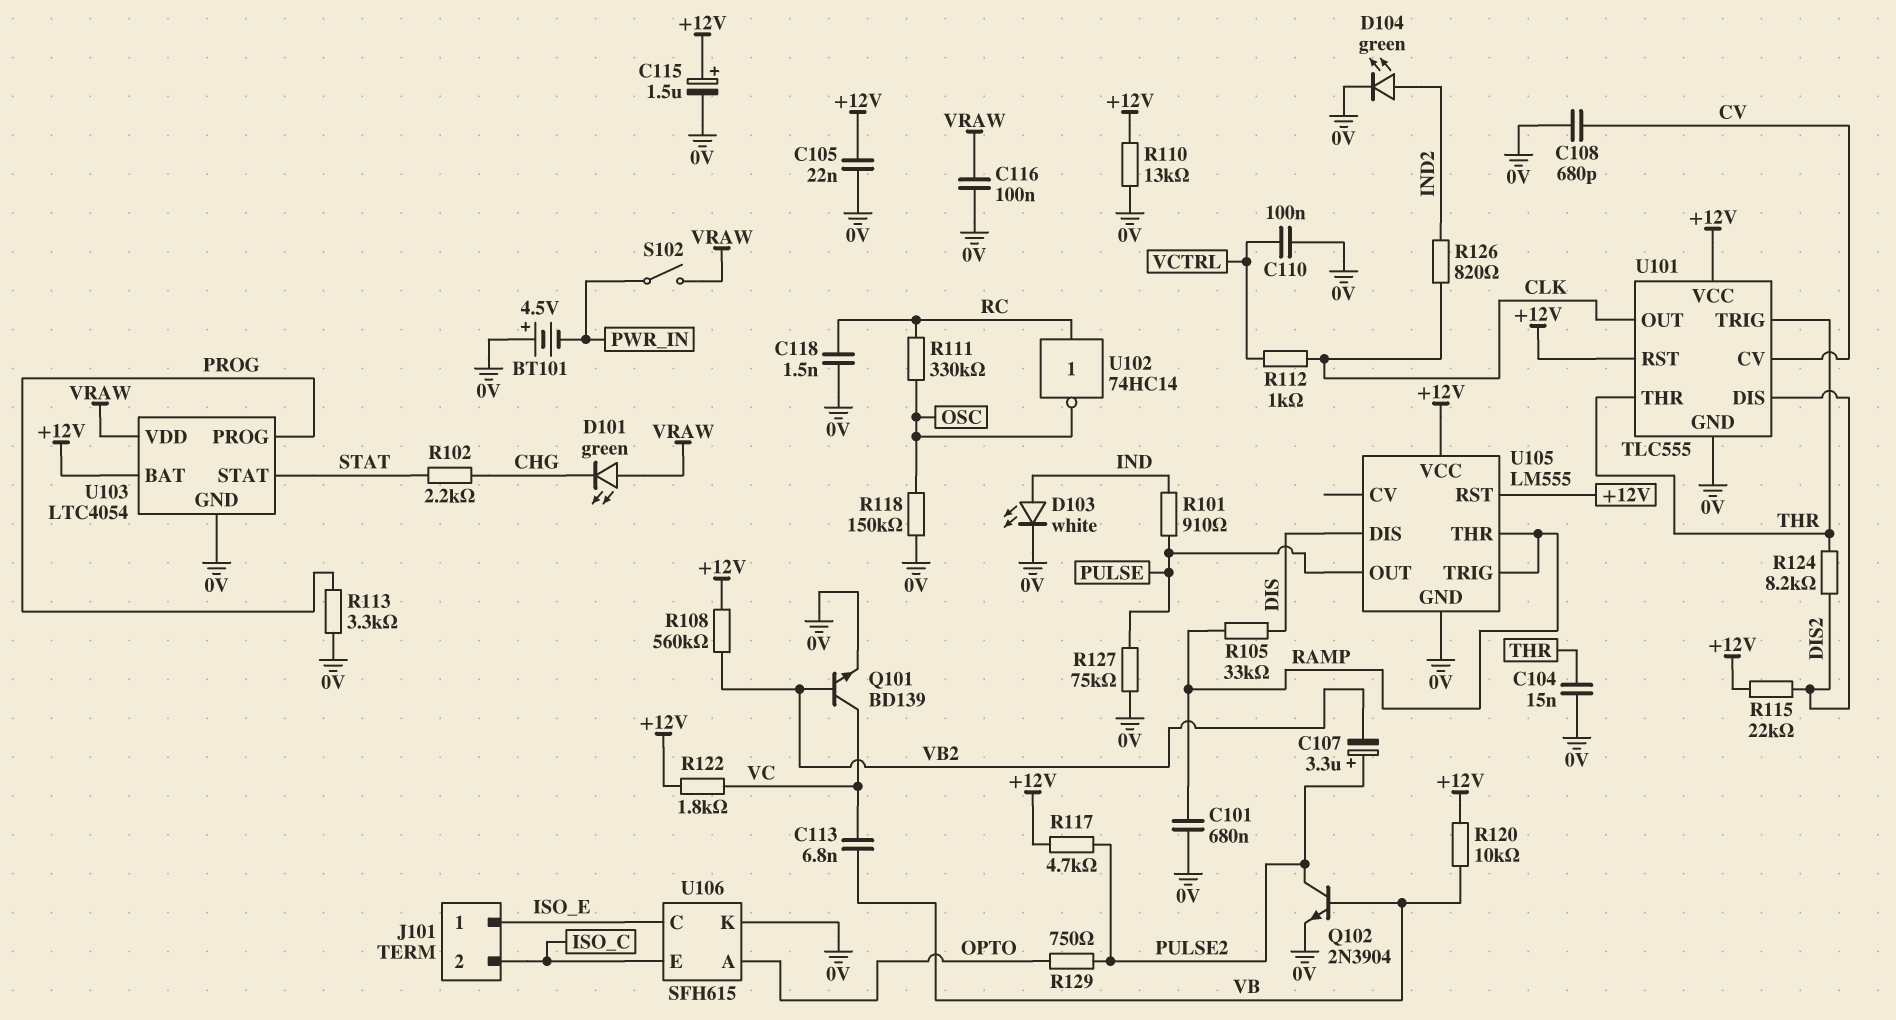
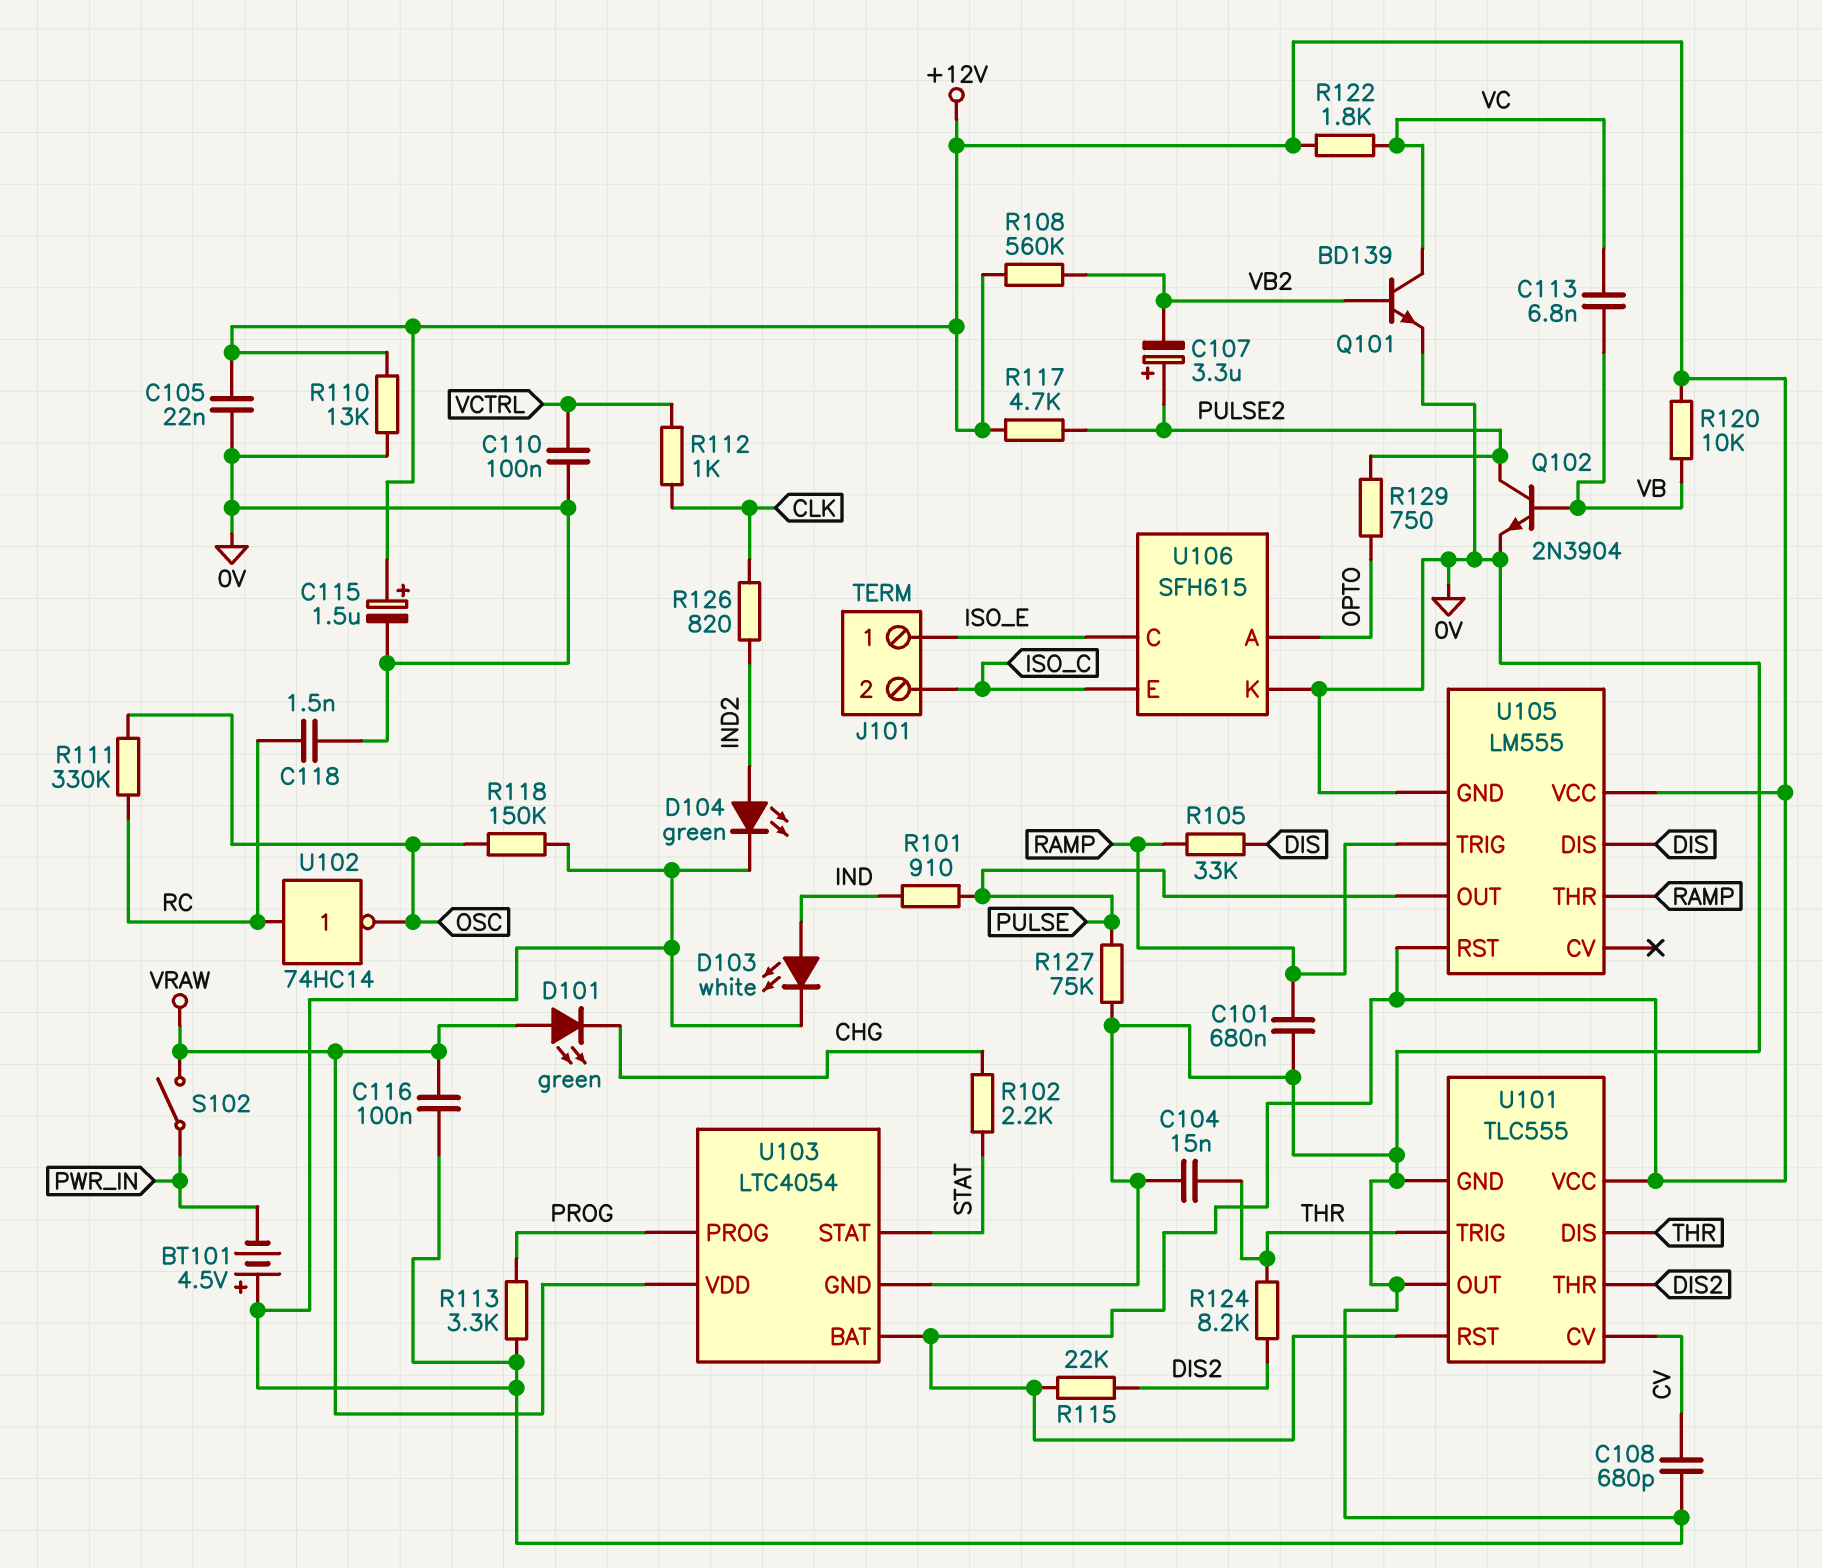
U101 pin DIS: DIS2 -> THR
U101 pin OUT: CLK -> 0V
U101 pin THR: THR -> DIS2

